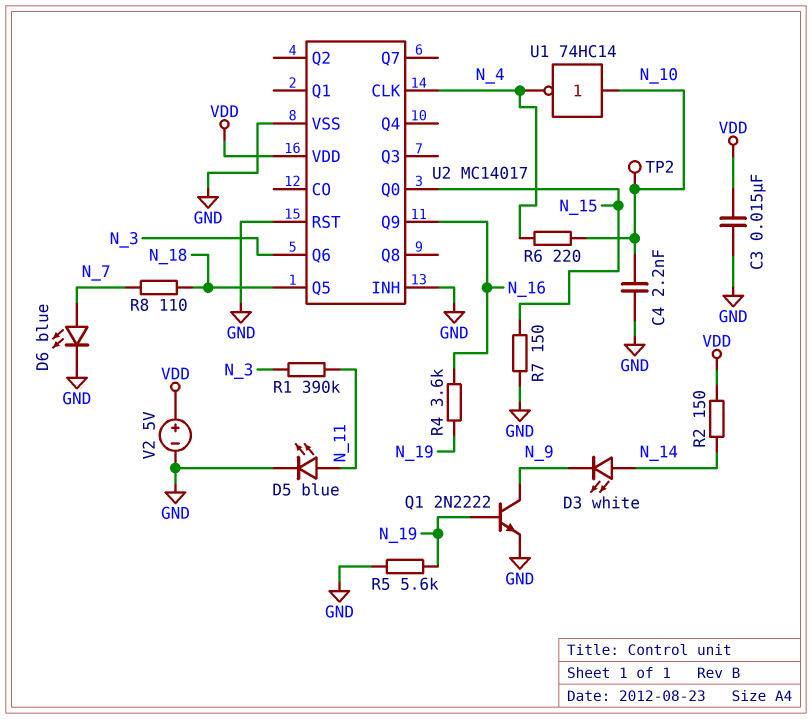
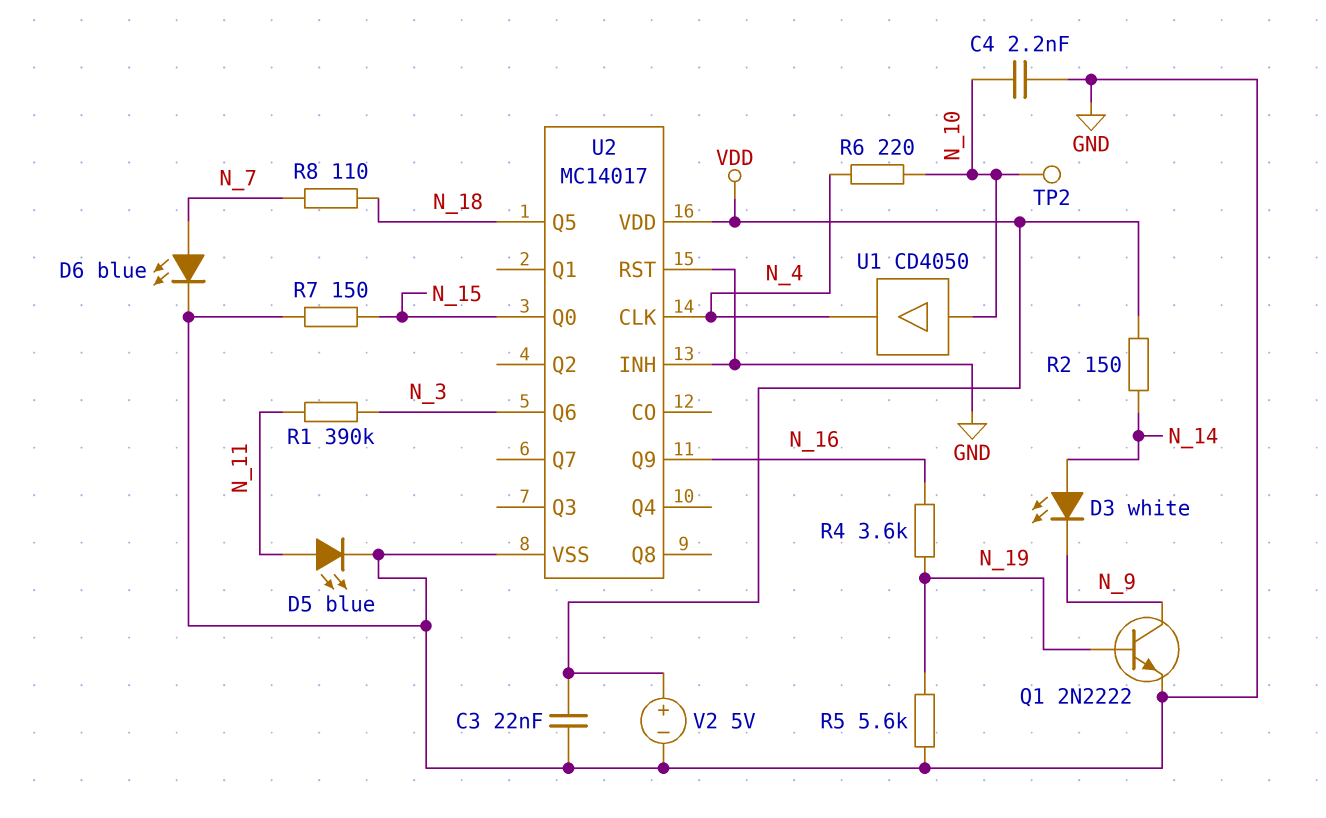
C3: 15nF (GND, VDD) -> 22nF (GND, VDD)
U1: NOT 74HC14 (in N_10, out N_4) -> buffer CD4050 (in N_10, out N_4)

